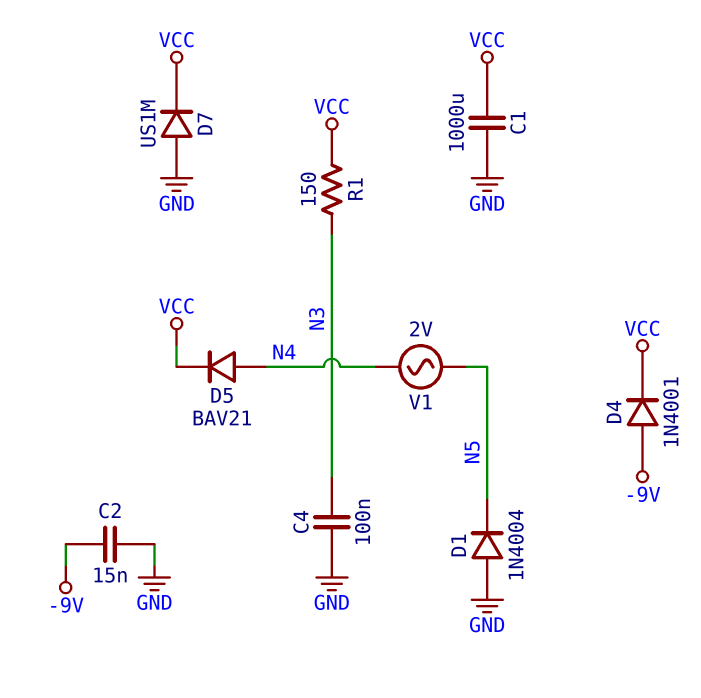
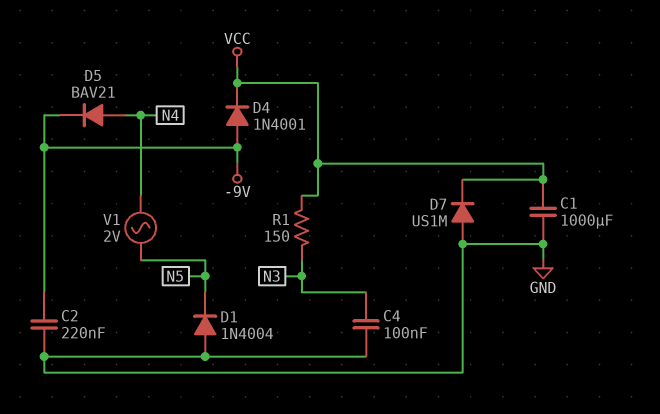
C2: 15nF (-9V, GND) -> 220nF (-9V, GND)
D5: diode BAV21 (A N4, K VCC) -> diode BAV21 (A N4, K -9V)

